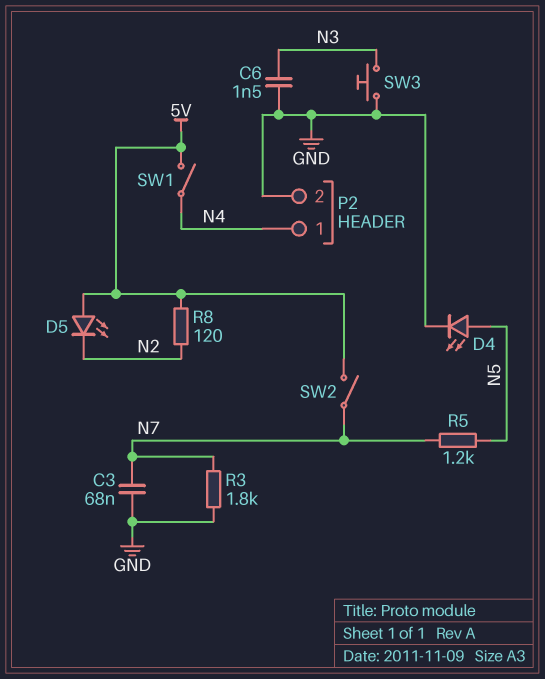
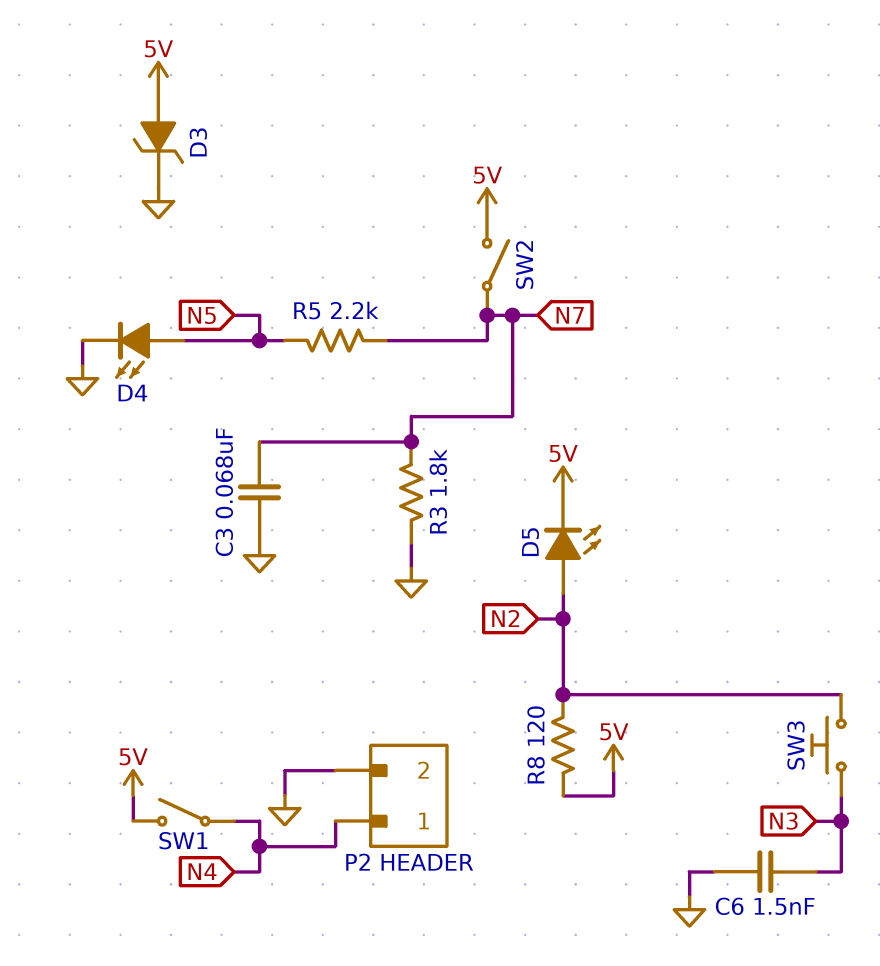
D3: none -> zener (A 5V, K GND)
D5: LED (A 5V, K N2) -> LED (A N2, K 5V)
R5: 1.2k (N5, N7) -> 2.2k (N5, N7)
SW3: button (GND, N3) -> button (N2, N3)

